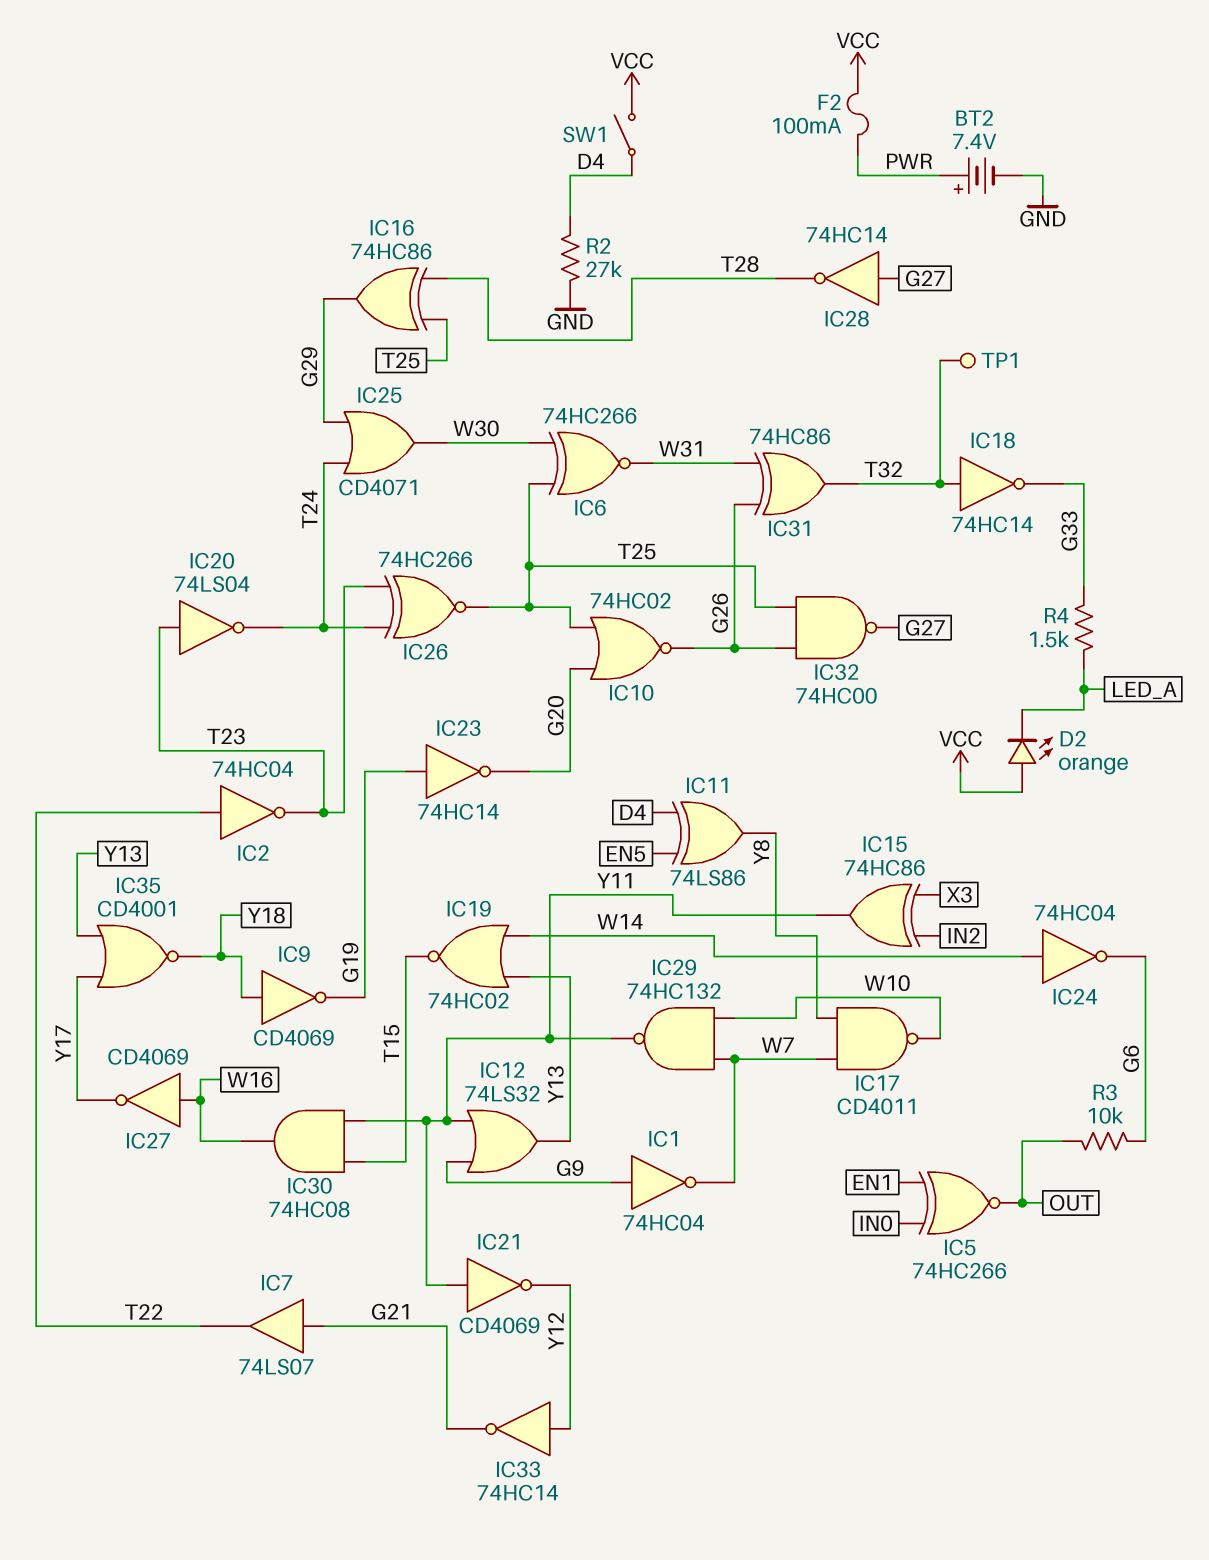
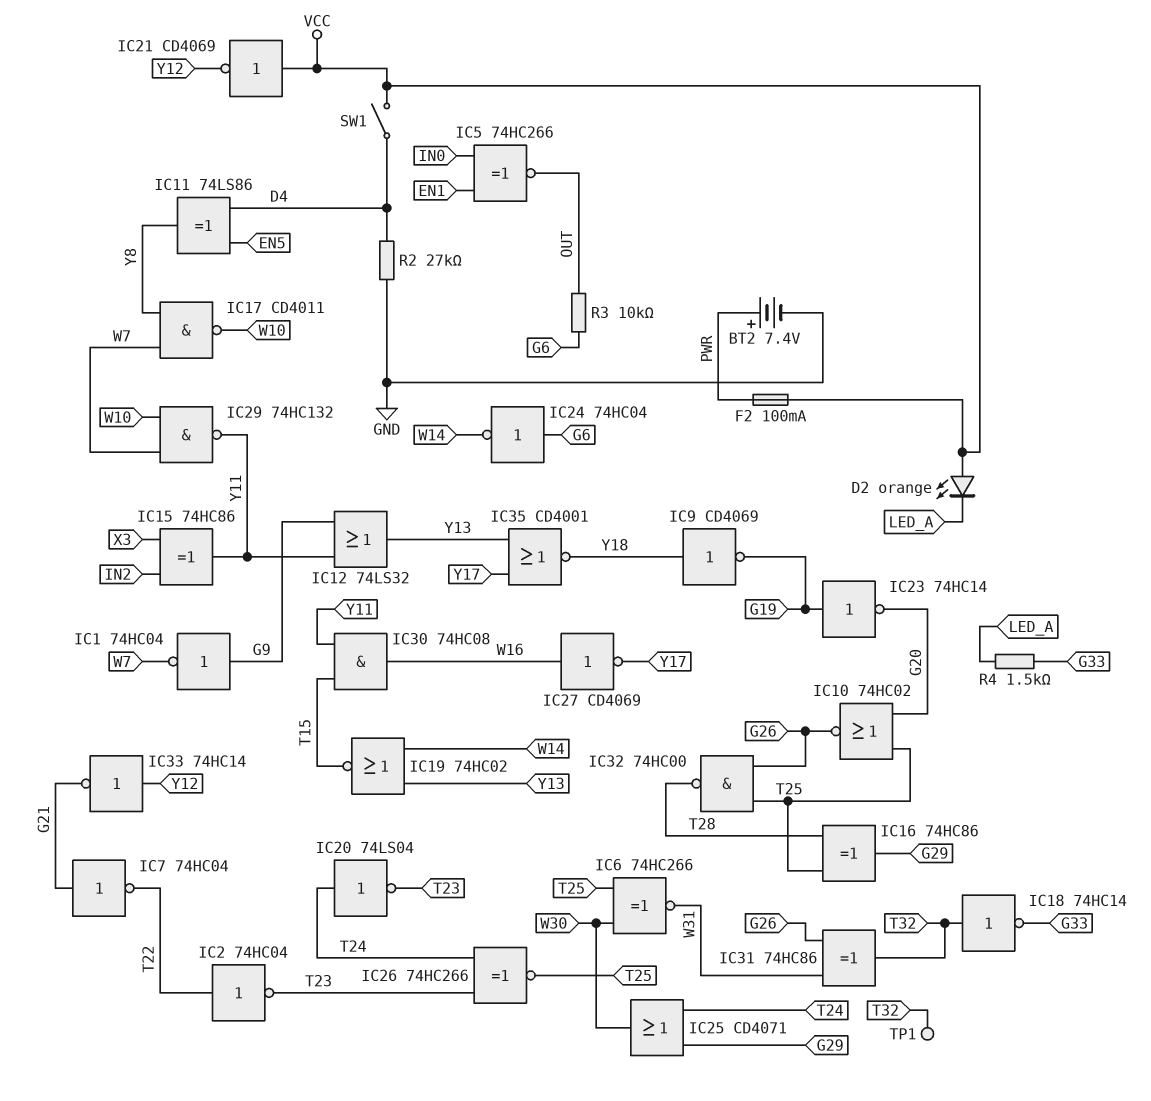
IC7: buffer 74LS07 (in G21, out T22) -> NOT 74HC04 (in G21, out T22)
IC20: NOT 74LS04 (in T23, out T24) -> NOT 74LS04 (in T24, out T23)
IC21: NOT CD4069 (in Y11, out Y12) -> NOT CD4069 (in VCC, out Y12)
IC24: NOT 74HC04 (in W14, out G6) -> NOT 74HC04 (in G6, out W14)
IC28: NOT 74HC14 (in G27, out T28) -> none
IC32: NAND 74HC00 (in G26, in T25, out G27) -> NAND 74HC00 (in G26, in T25, out T28)

